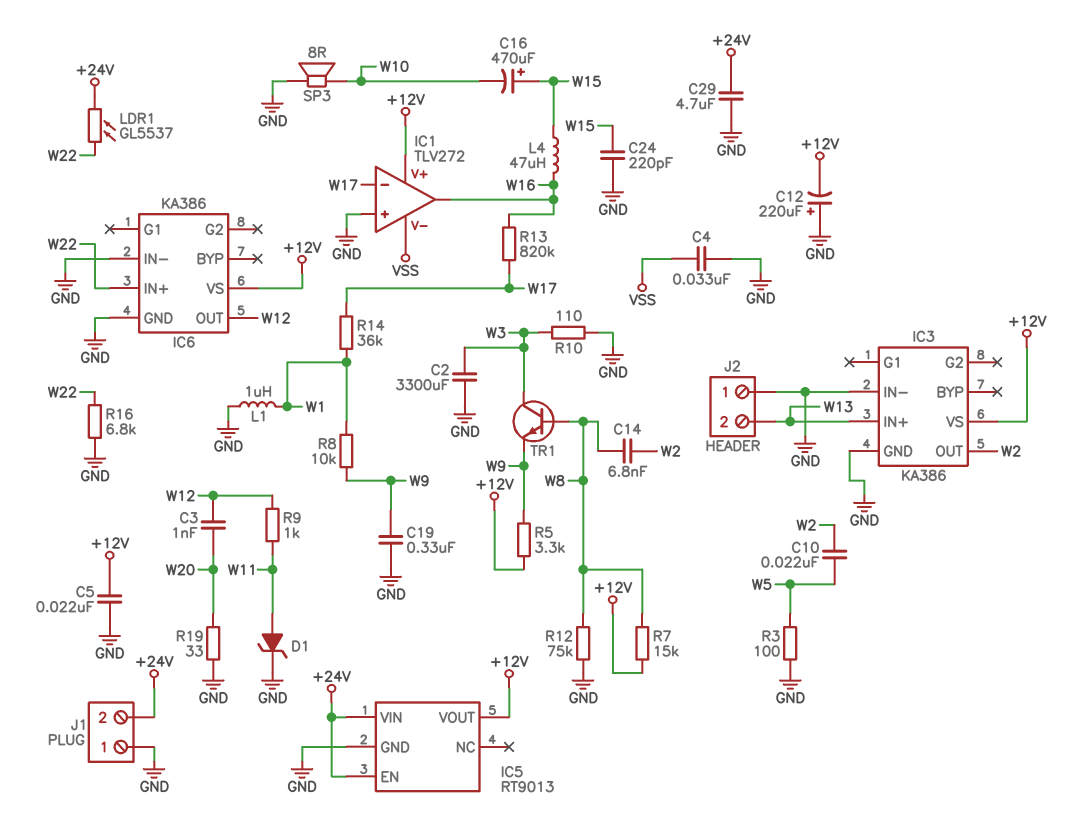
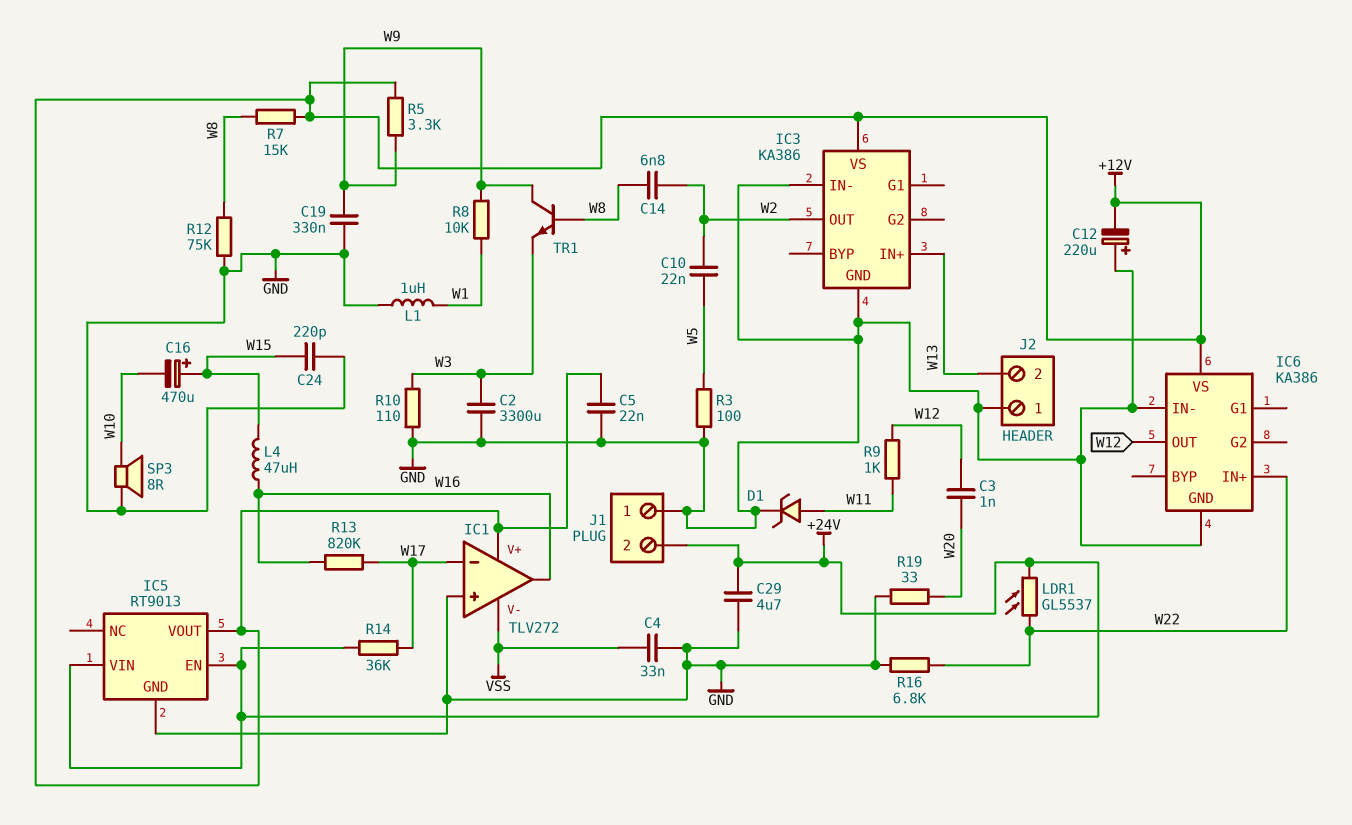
R14: 36k (W1, W17) -> 36k (+24V, W17)
TR1: NPN (B W8, C W3, E W9) -> NPN (B W8, C W9, E W3)

